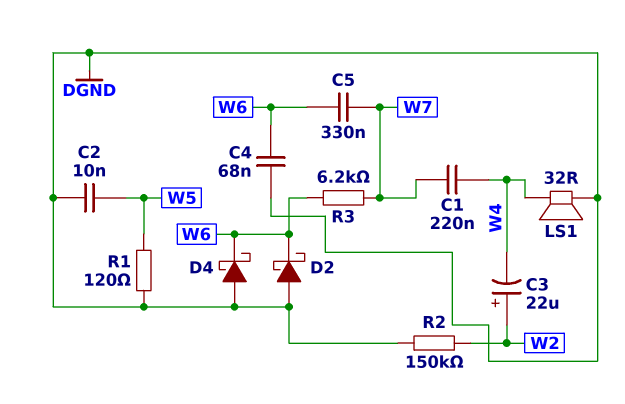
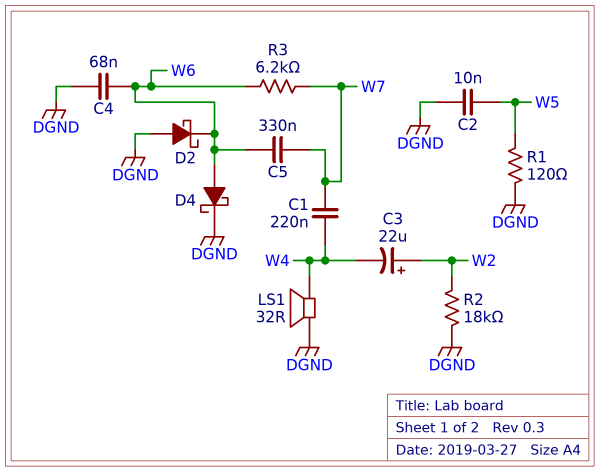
D4: schottky (A DGND, K W6) -> schottky (A W6, K DGND)
R2: 150k (DGND, W2) -> 18k (DGND, W2)

